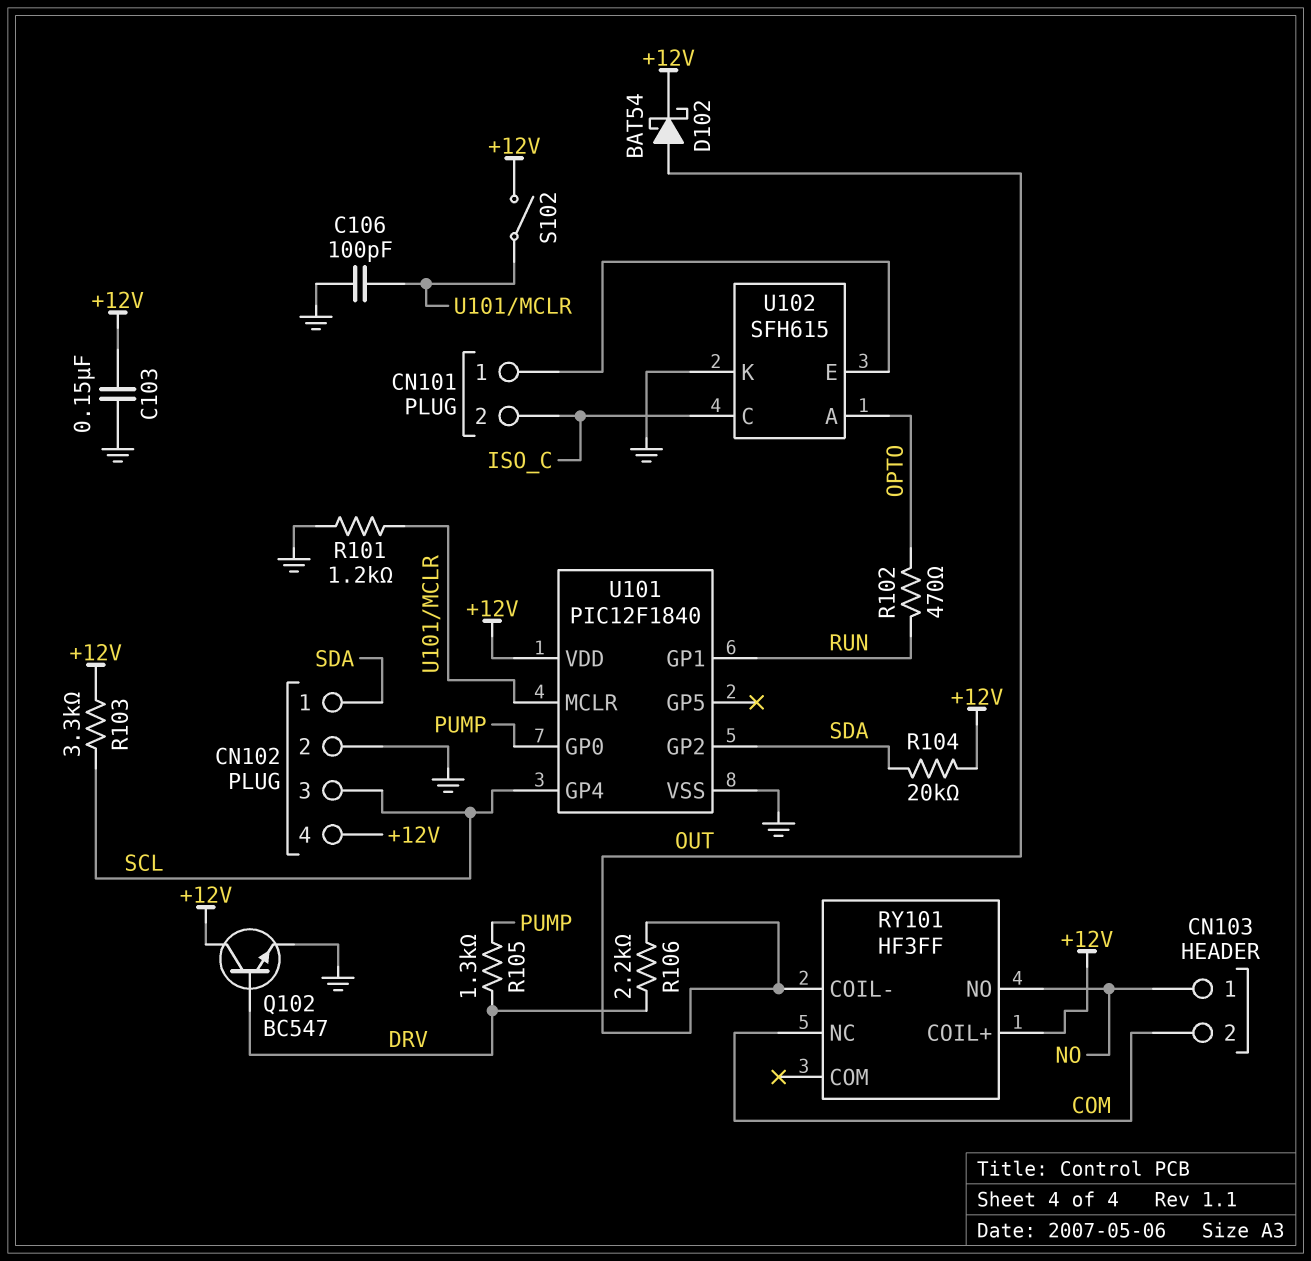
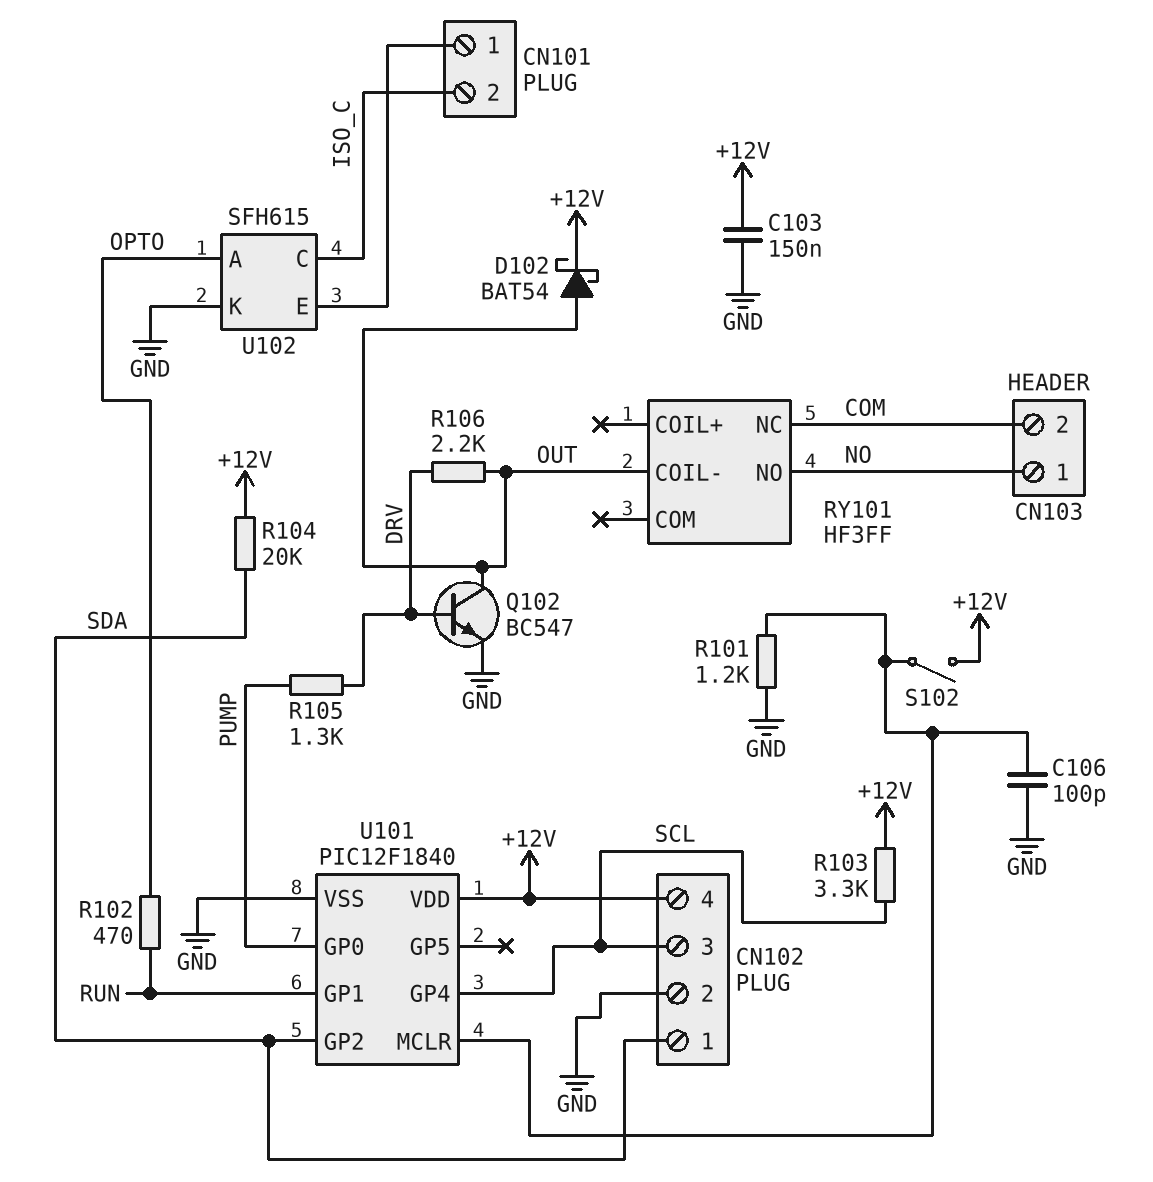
Q102: NPN BC547 (B DRV, C +12V, E GND) -> NPN BC547 (B DRV, C OUT, E GND)
RY101 pin COIL+: +12V -> none

